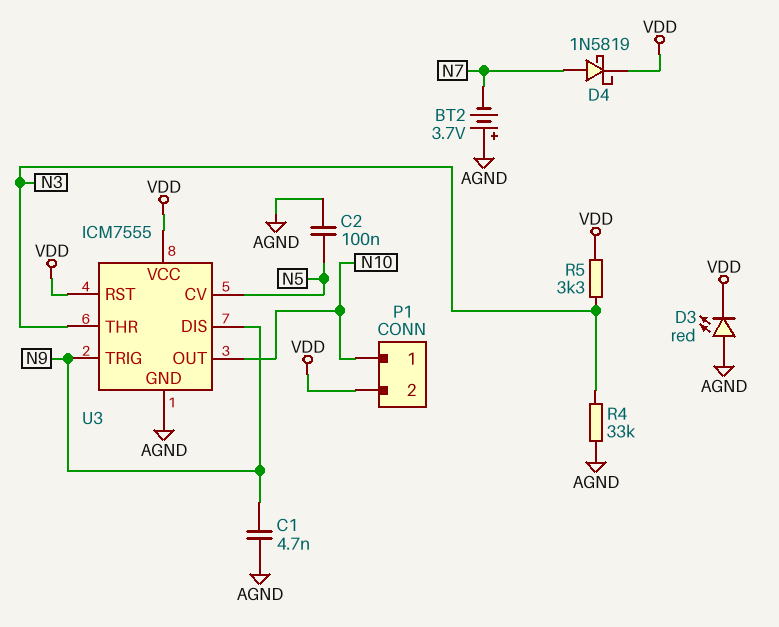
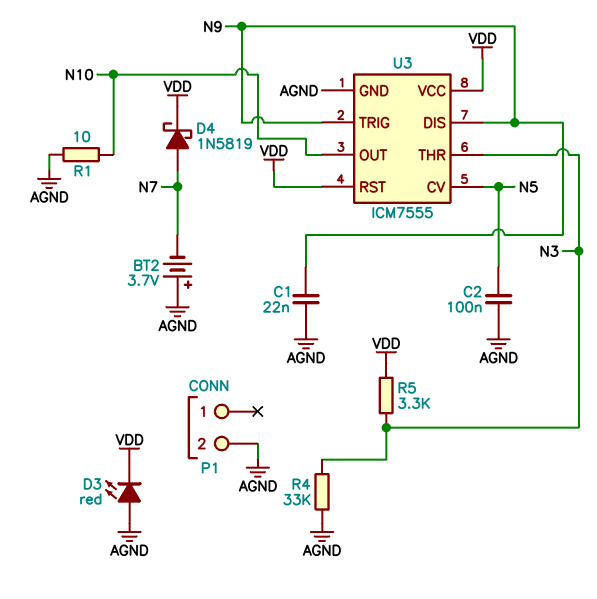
C1: 4.7nF (AGND, N9) -> 22nF (AGND, N9)
P1 pin 1: N10 -> none
P1 pin 2: VDD -> AGND
R1: none -> 10 (AGND, N10)

